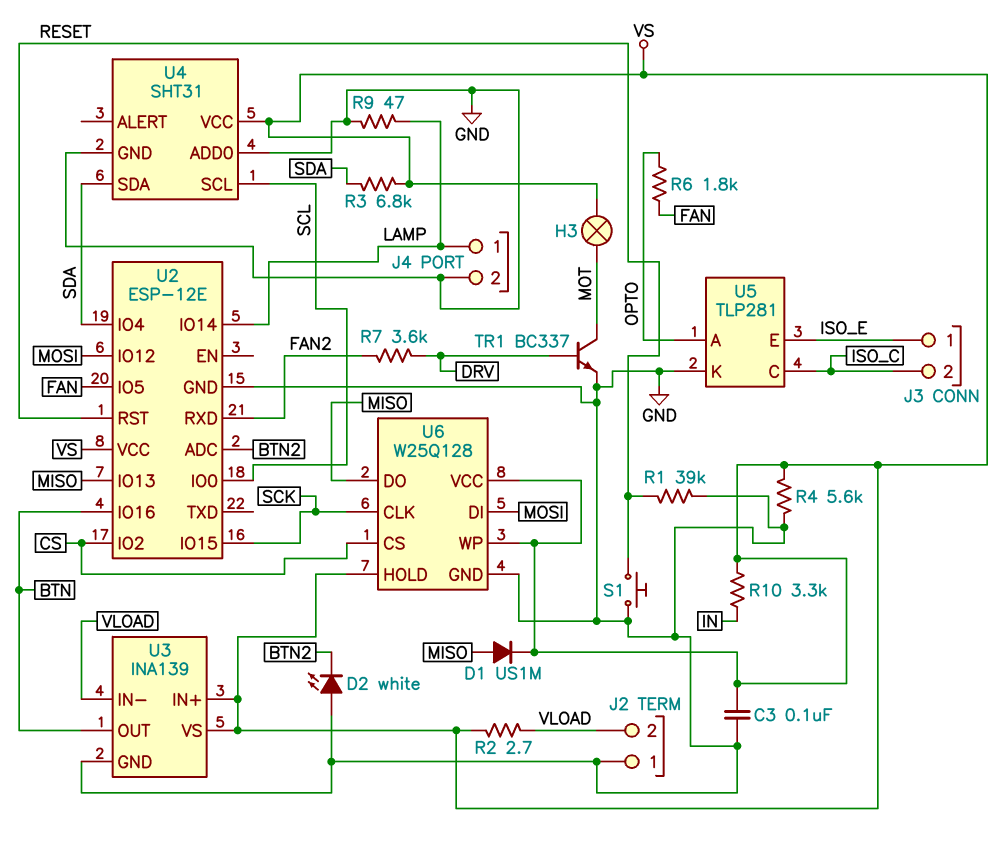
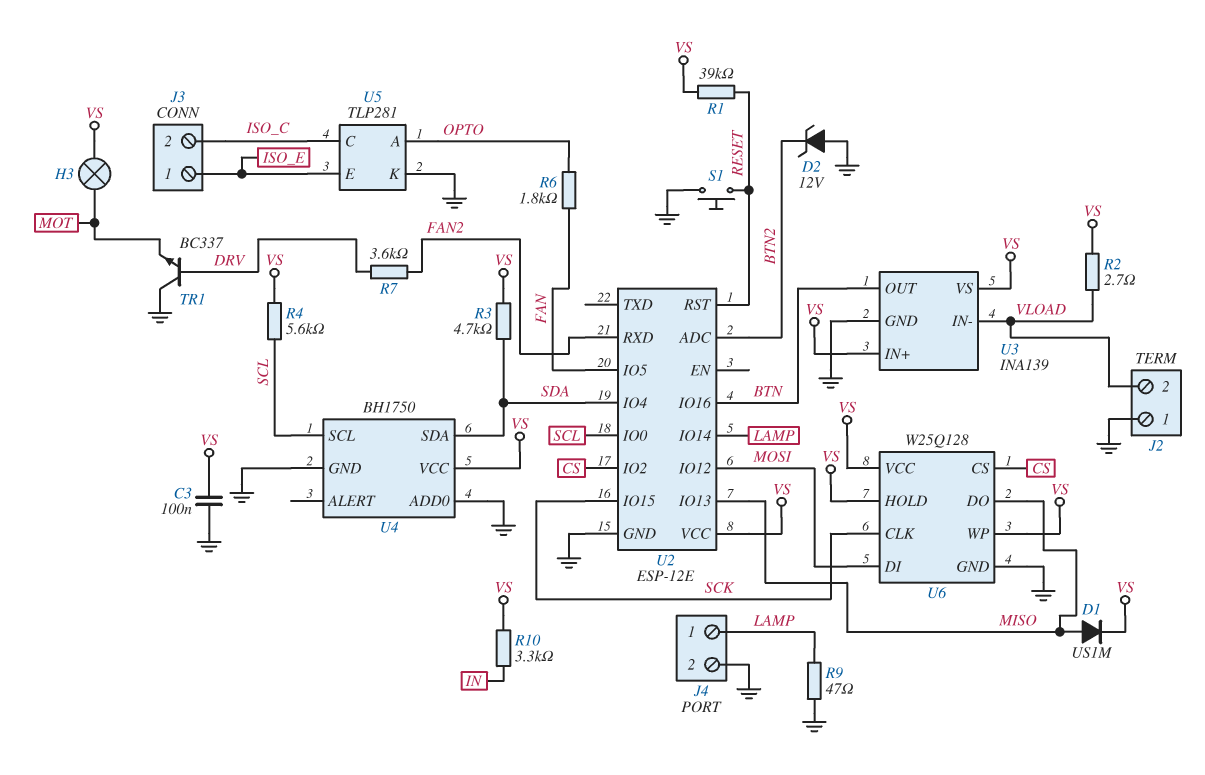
D2: LED white (A GND, K BTN2) -> zener 12V (A GND, K BTN2)
R1: 39k (GND, RESET) -> 39k (RESET, VS)
R3: 6.8k (SDA, VS) -> 4.7k (SDA, VS)
R4: 5.6k (GND, VS) -> 5.6k (SCL, VS)
TR1: NPN BC337 (B DRV, C MOT, E GND) -> NPN BC337 (B DRV, C GND, E MOT)
U4: SHT31 -> BH1750

